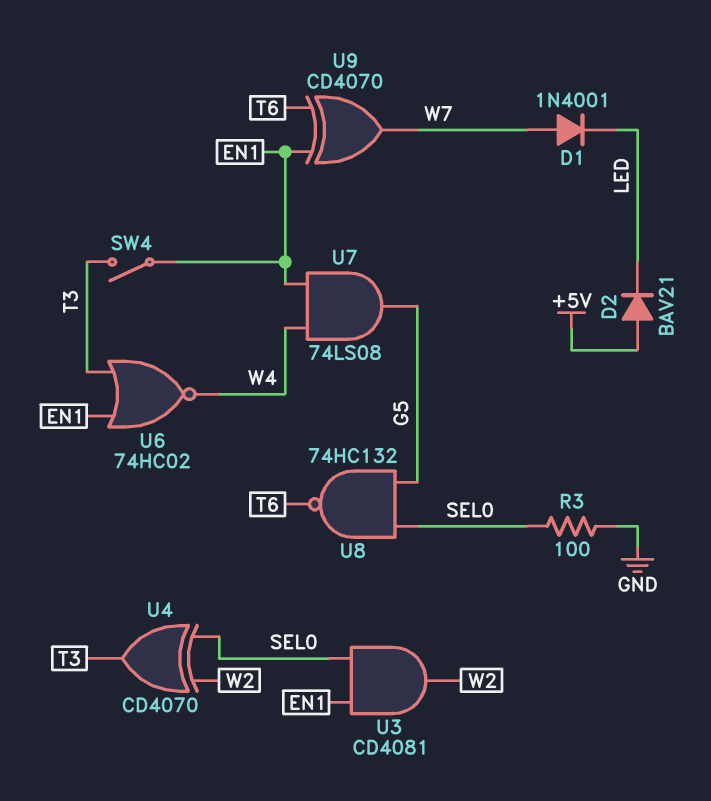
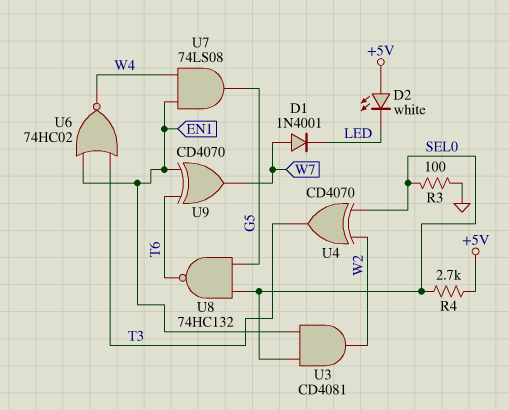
D2: diode BAV21 (A +5V, K LED) -> LED white (A +5V, K LED)
R4: none -> 2.7k (+5V, SEL0)
SW4: switch (EN1, T3) -> none

